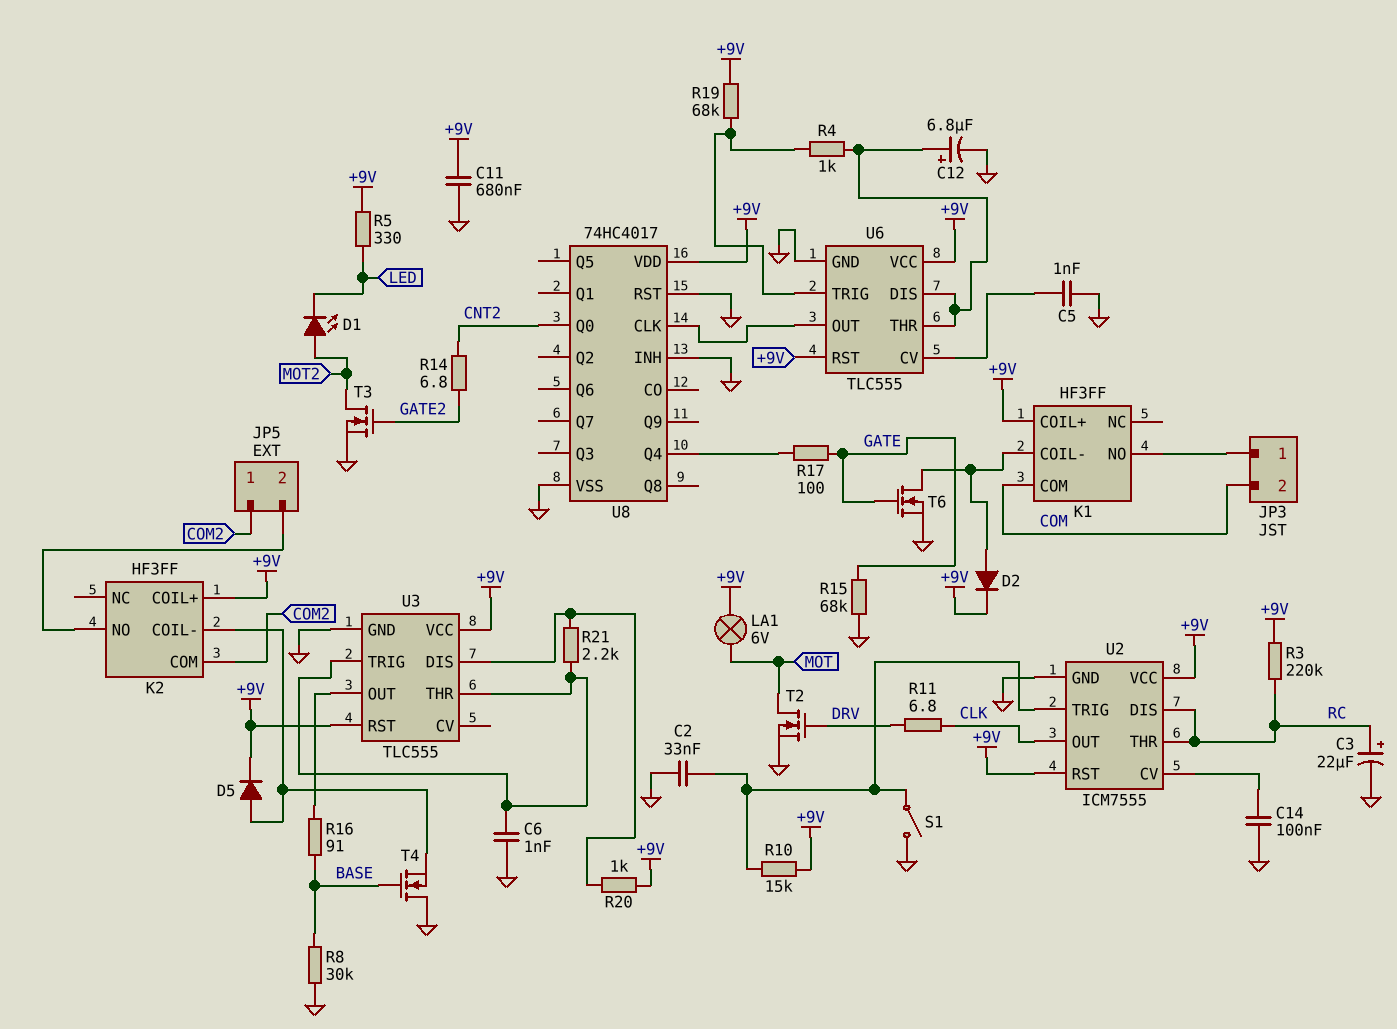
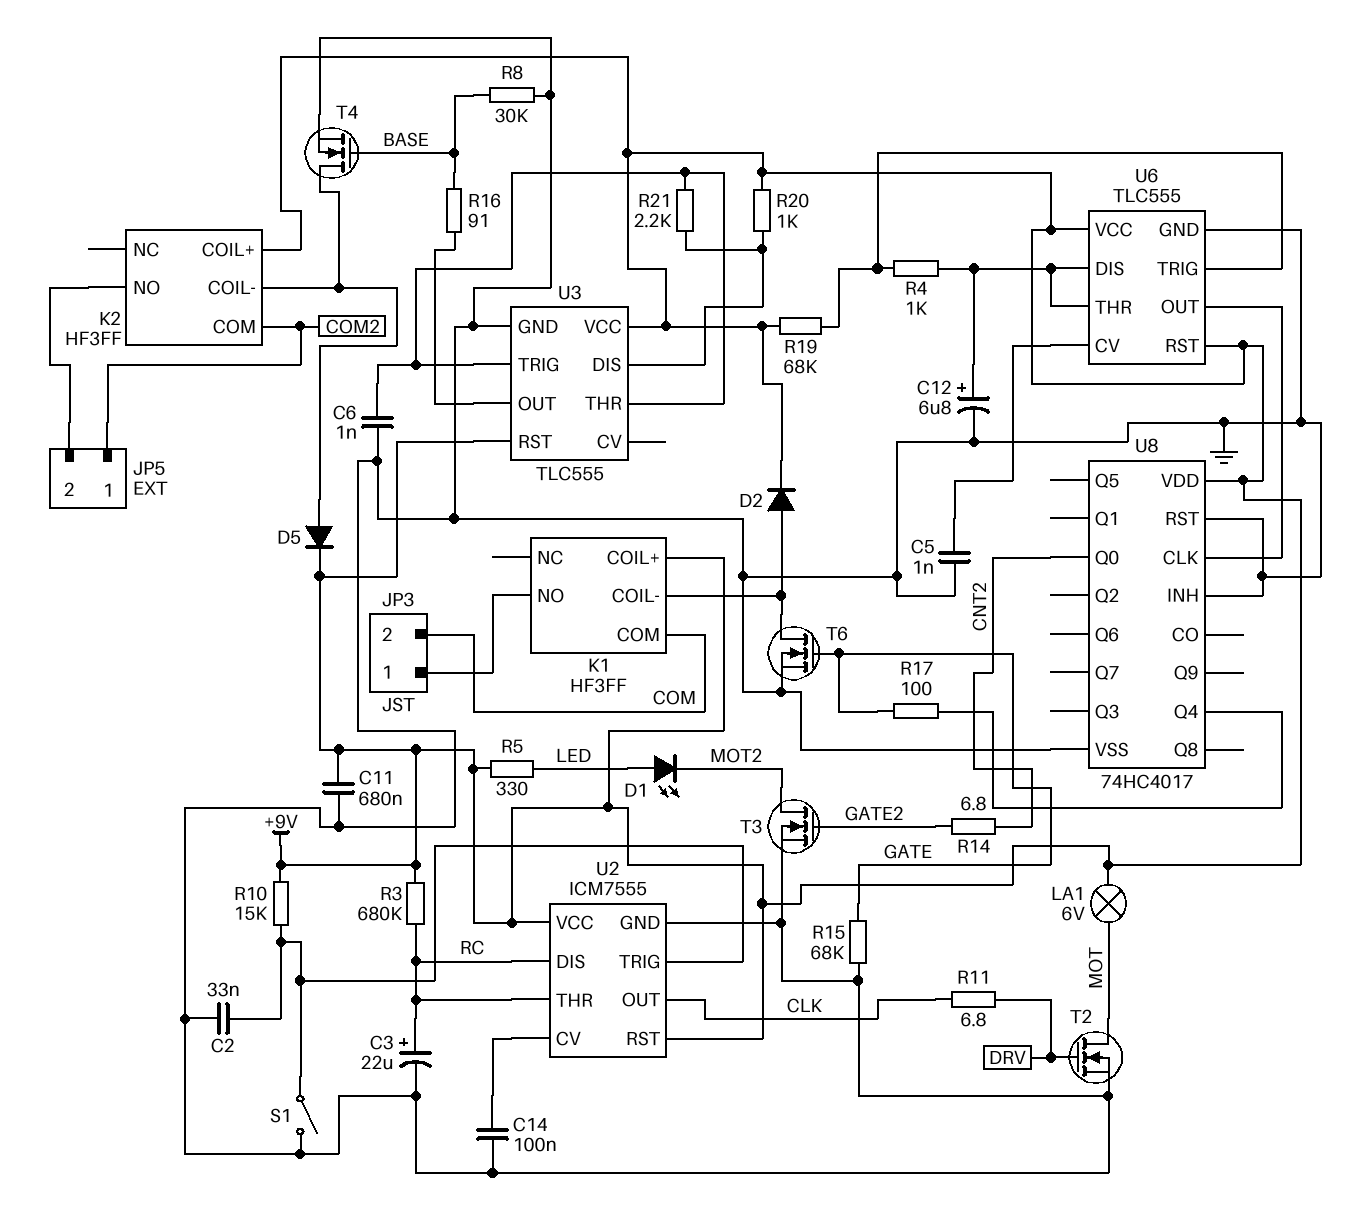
D1: LED (A MOT2, K LED) -> LED (A LED, K MOT2)
R3: 220k (+9V, RC) -> 680k (+9V, RC)
T4: NMOS (G BASE, D GND, S K2/COIL-) -> NMOS (G BASE, D K2/COIL-, S GND)

